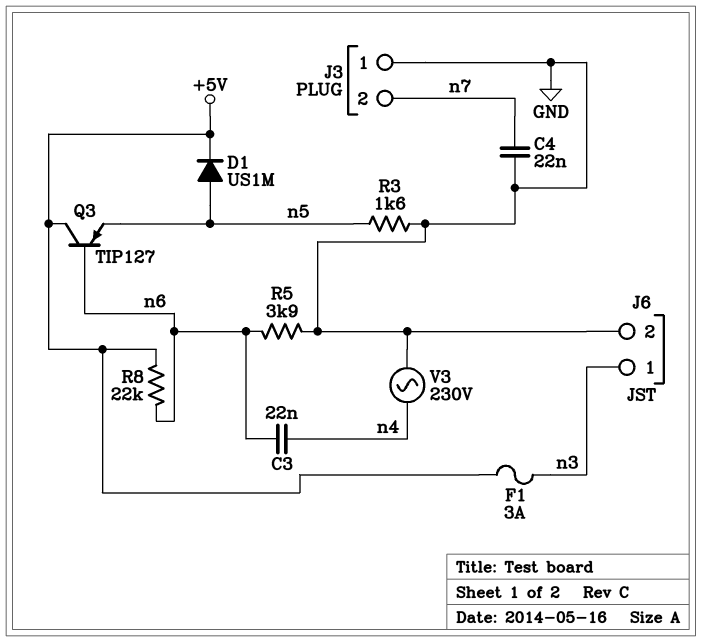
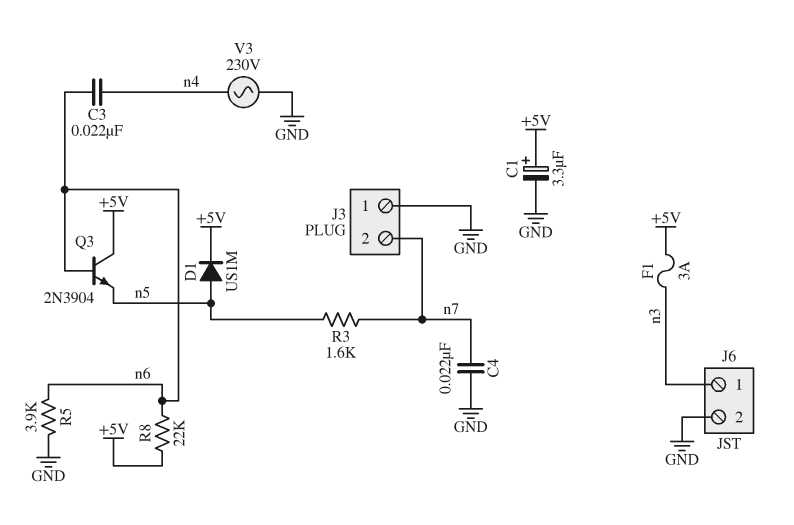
C1: none -> 3.3uF (plus +5V, minus GND)
Q3: PNP TIP127 (B n6, C +5V, E n5) -> NPN 2N3904 (B n6, C +5V, E n5)
R3: 1.6k (GND, n5) -> 1.6k (n5, n7)

